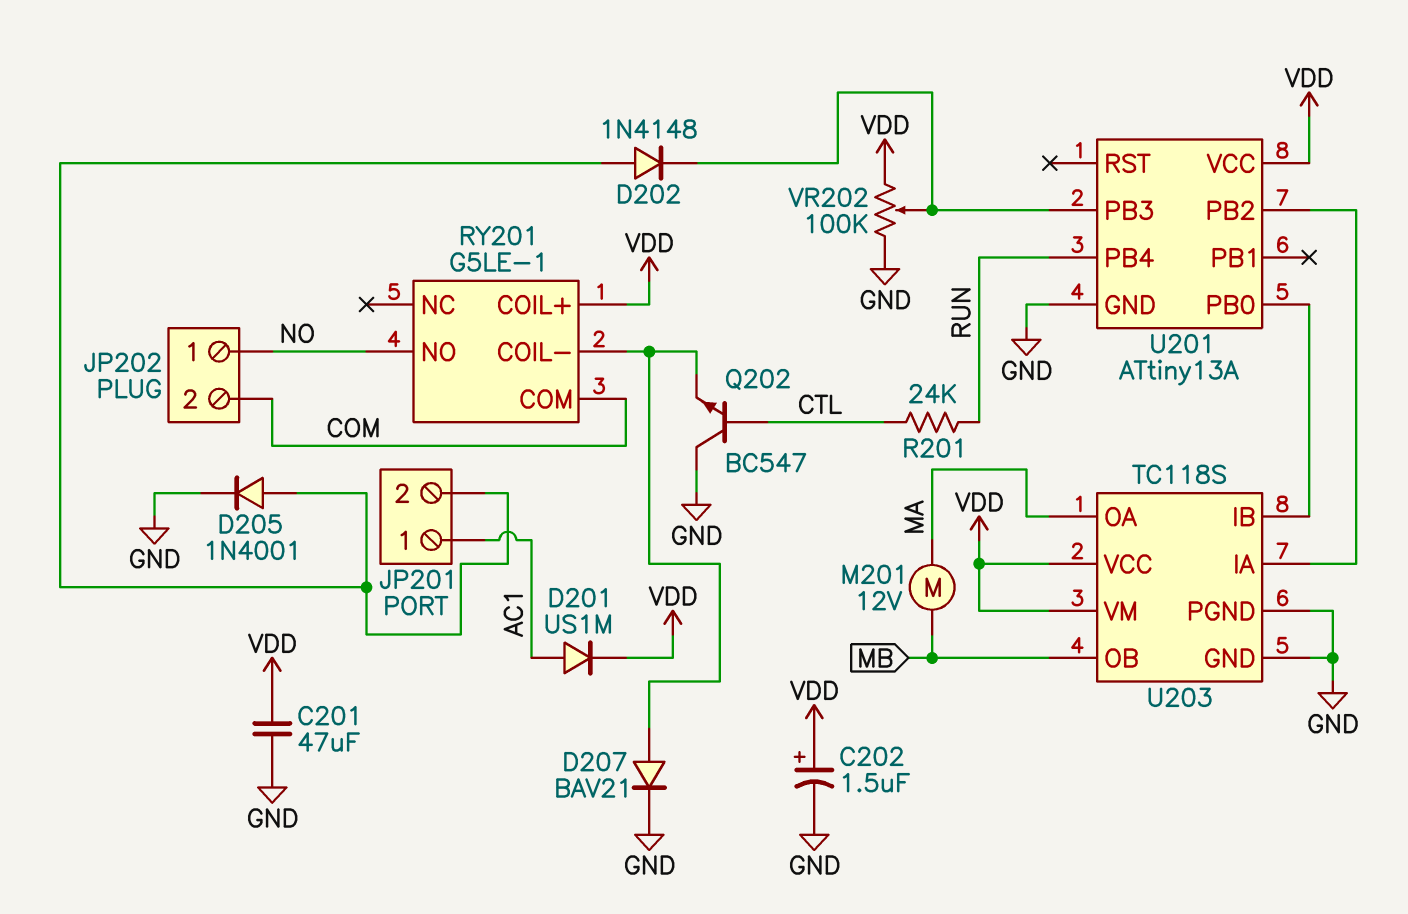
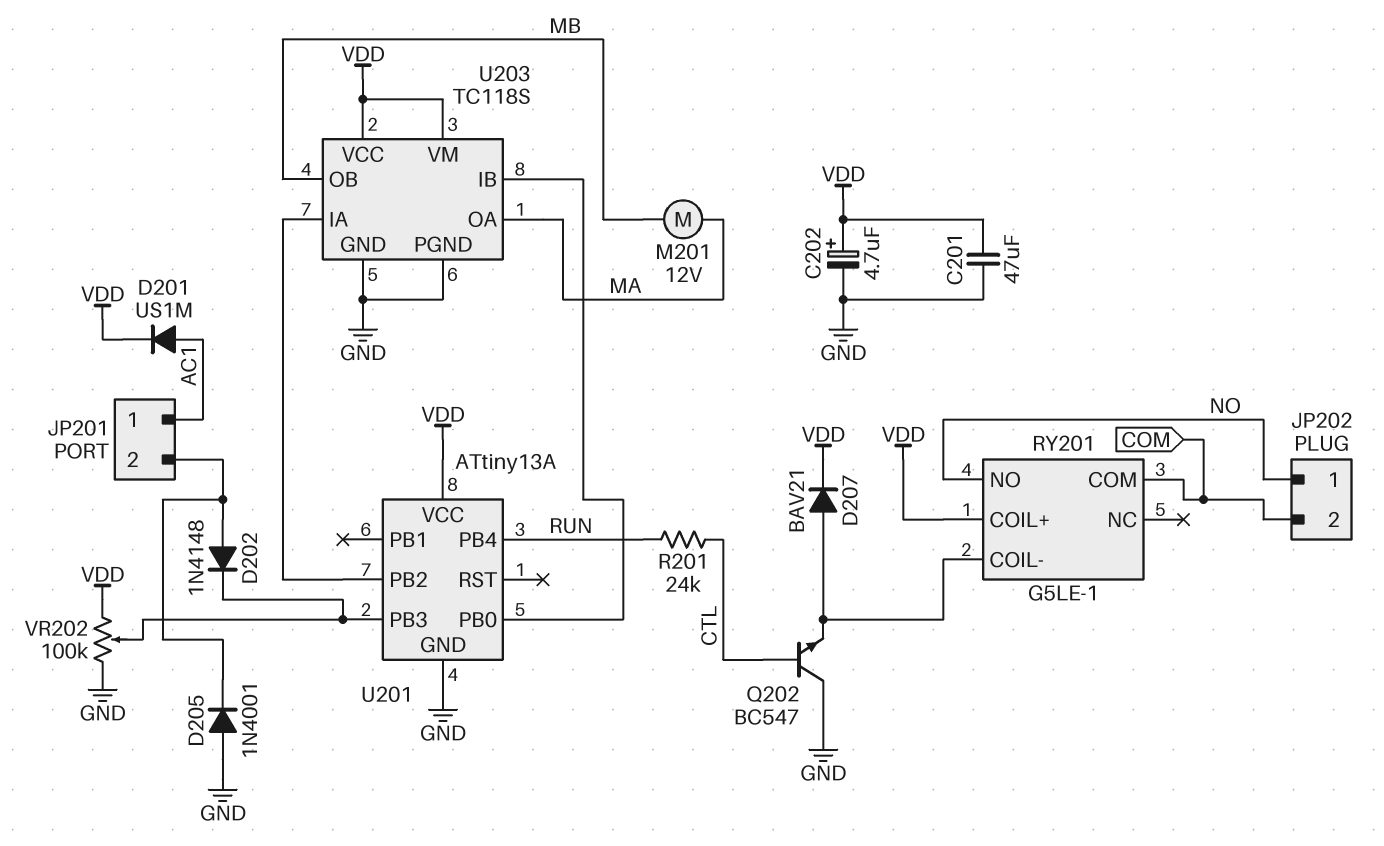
C202: 1.5uF (plus VDD, minus GND) -> 4.7uF (plus VDD, minus GND)
D205: diode 1N4001 (A JP201/2, K GND) -> diode 1N4001 (A GND, K JP201/2)
D207: diode BAV21 (A RY201/COIL-, K GND) -> diode BAV21 (A RY201/COIL-, K VDD)

